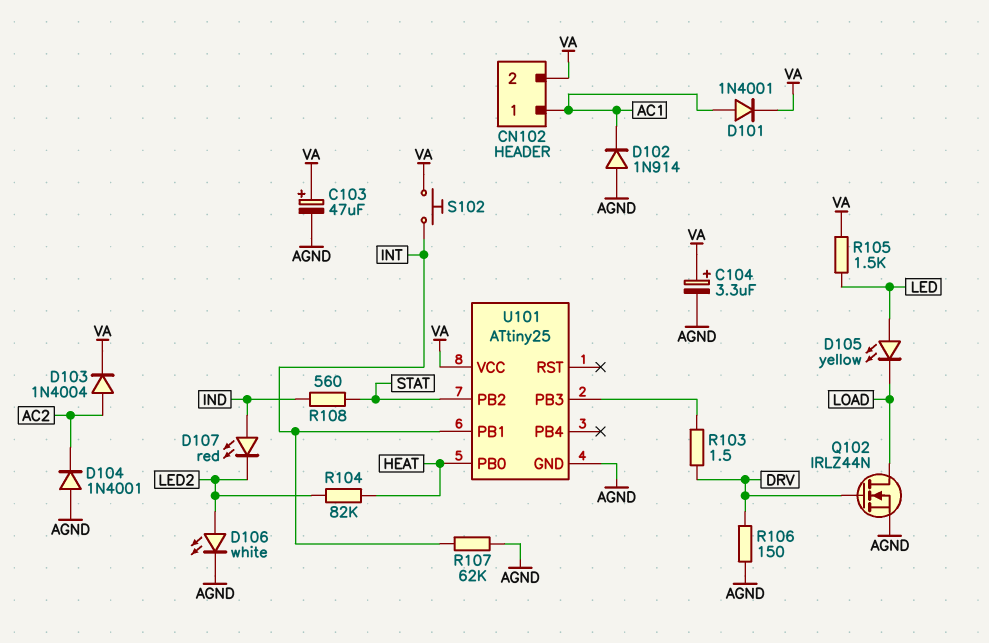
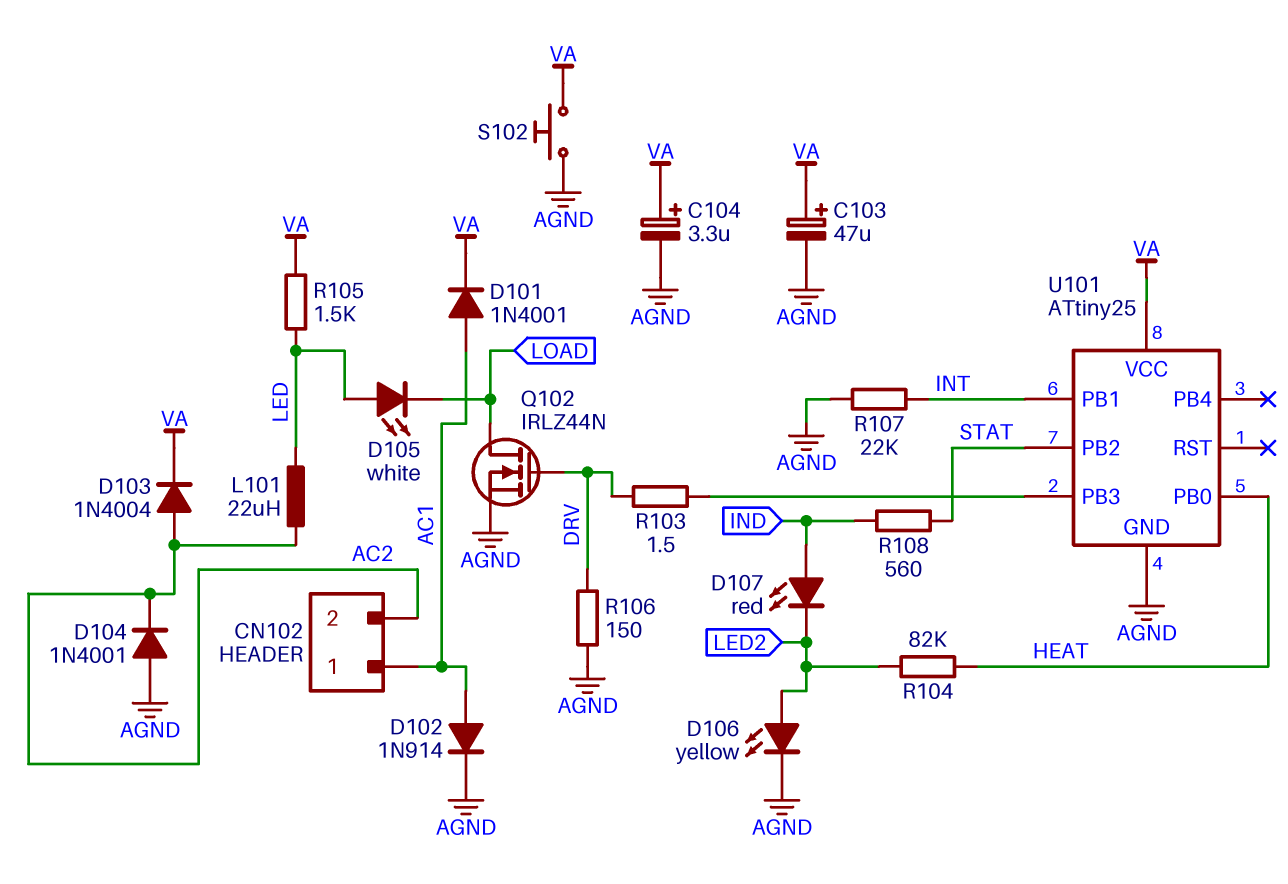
CN102 pin 2: VA -> AC2
D102: diode 1N914 (A AGND, K AC1) -> diode 1N914 (A AC1, K AGND)
D105: LED yellow (A LED, K LOAD) -> LED white (A LED, K LOAD)
D106: LED white (A LED2, K AGND) -> LED yellow (A LED2, K AGND)
L101: none -> 22uH (AC2, LED)
R107: 62k (AGND, INT) -> 22k (AGND, INT)
S102: button (INT, VA) -> button (AGND, VA)

